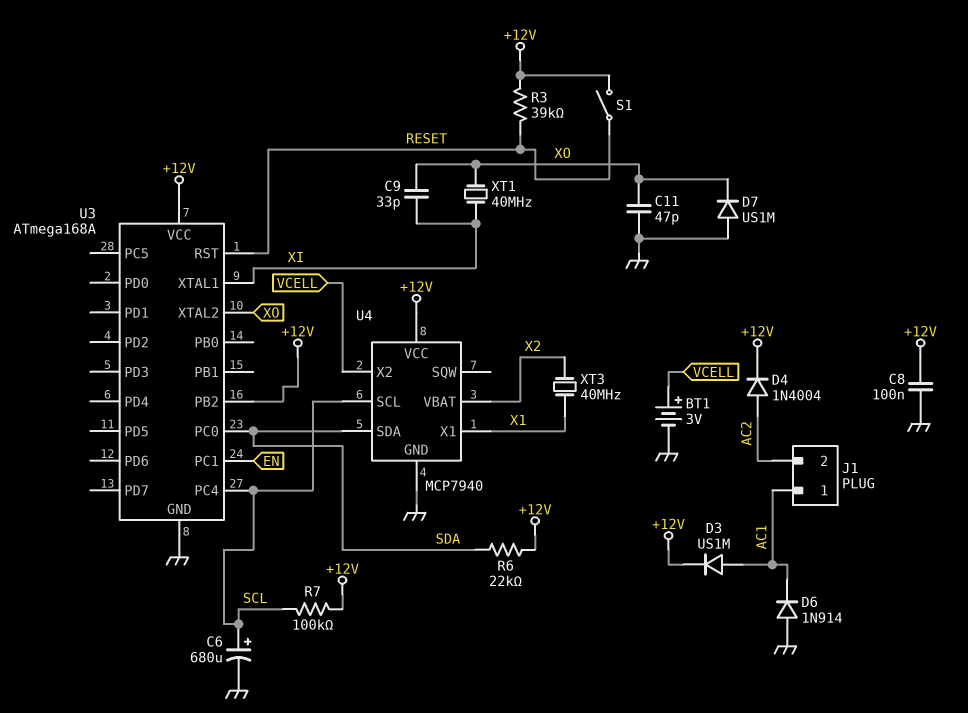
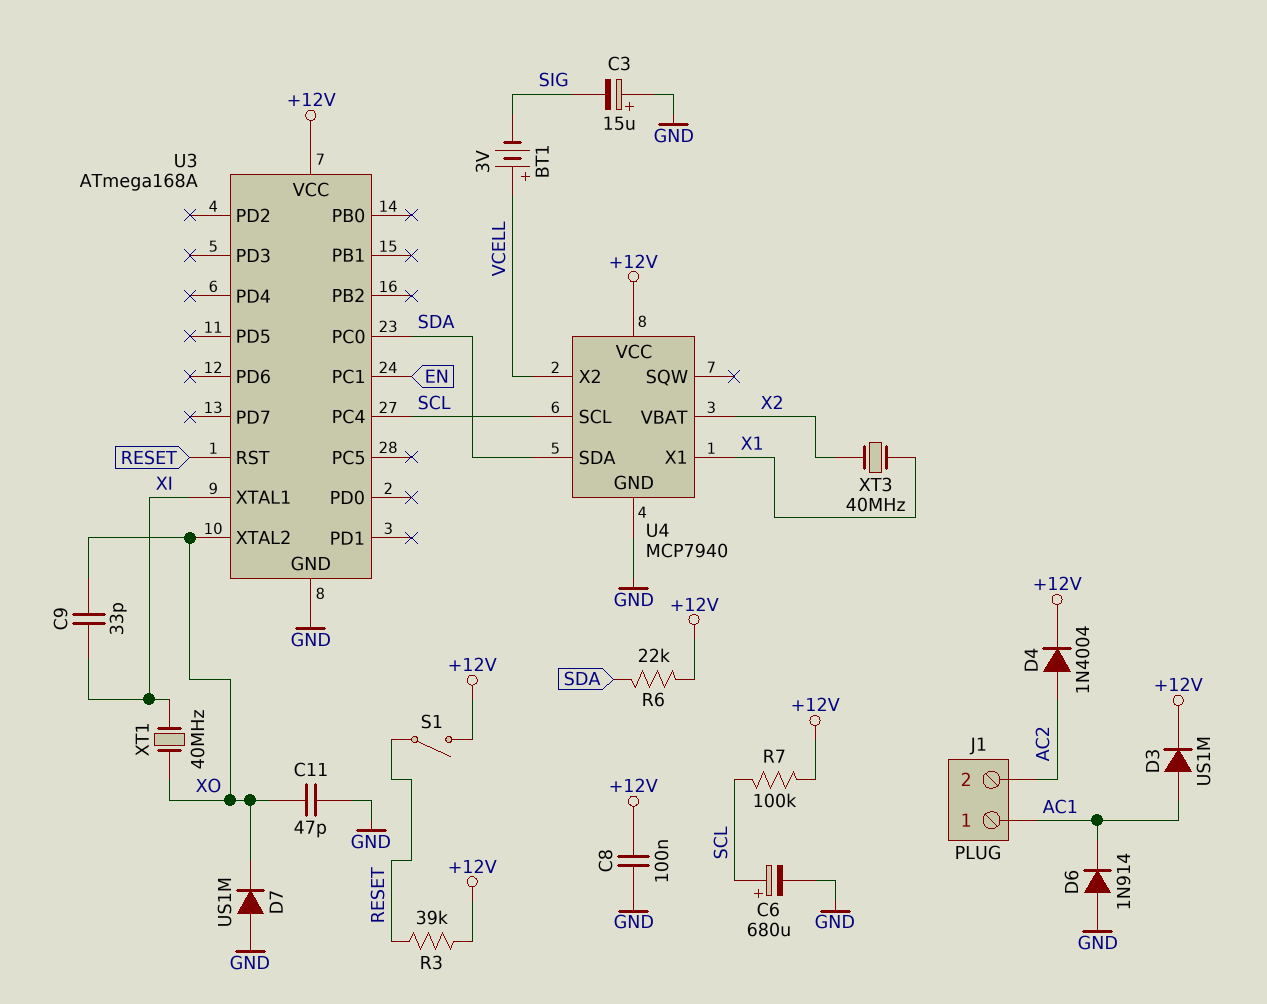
BT1: 3V (plus VCELL, minus GND) -> 3V (plus VCELL, minus SIG)
C3: none -> 15uF (plus GND, minus SIG)
U3 pin PB2: +12V -> none

